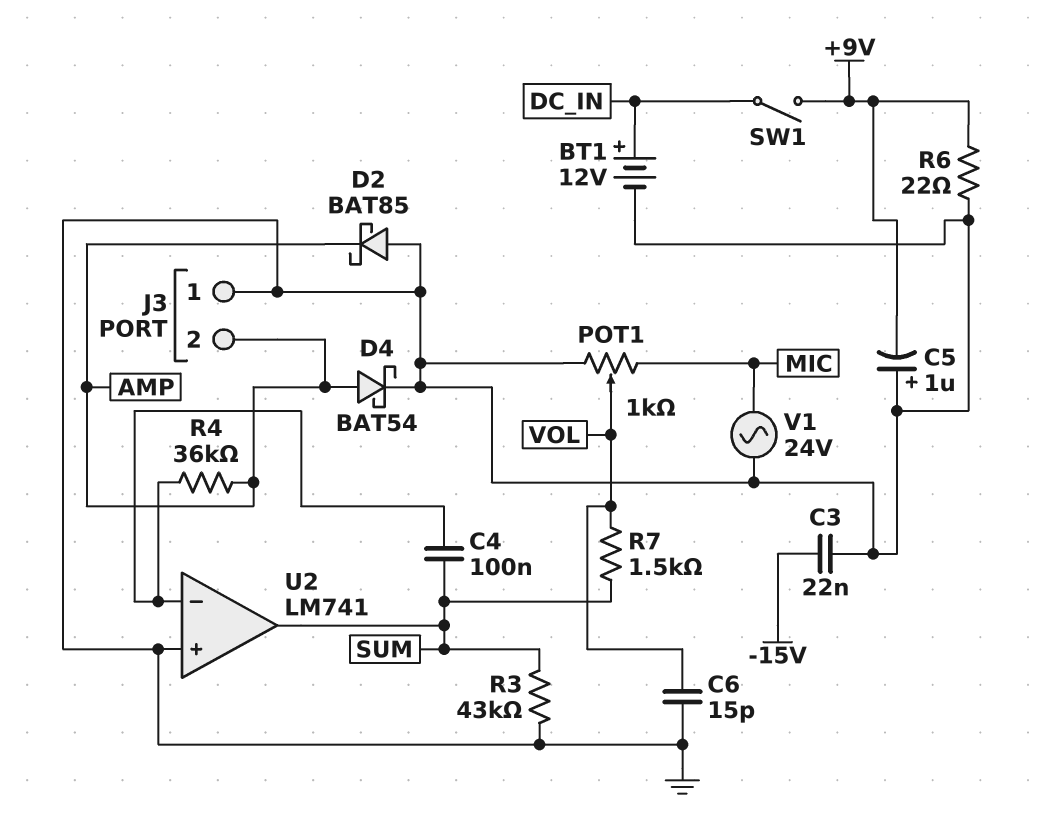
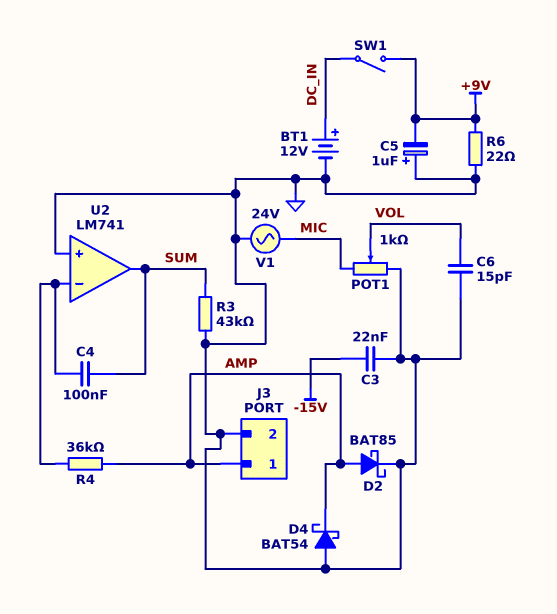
D2: schottky BAT85 (A GND, K AMP) -> schottky BAT85 (A AMP, K GND)
D4: schottky BAT54 (A AMP, K GND) -> schottky BAT54 (A GND, K AMP)
J3 pin 1: GND -> AMP
J3 pin 2: AMP -> GND
R7: 1.5k (SUM, VOL) -> none

